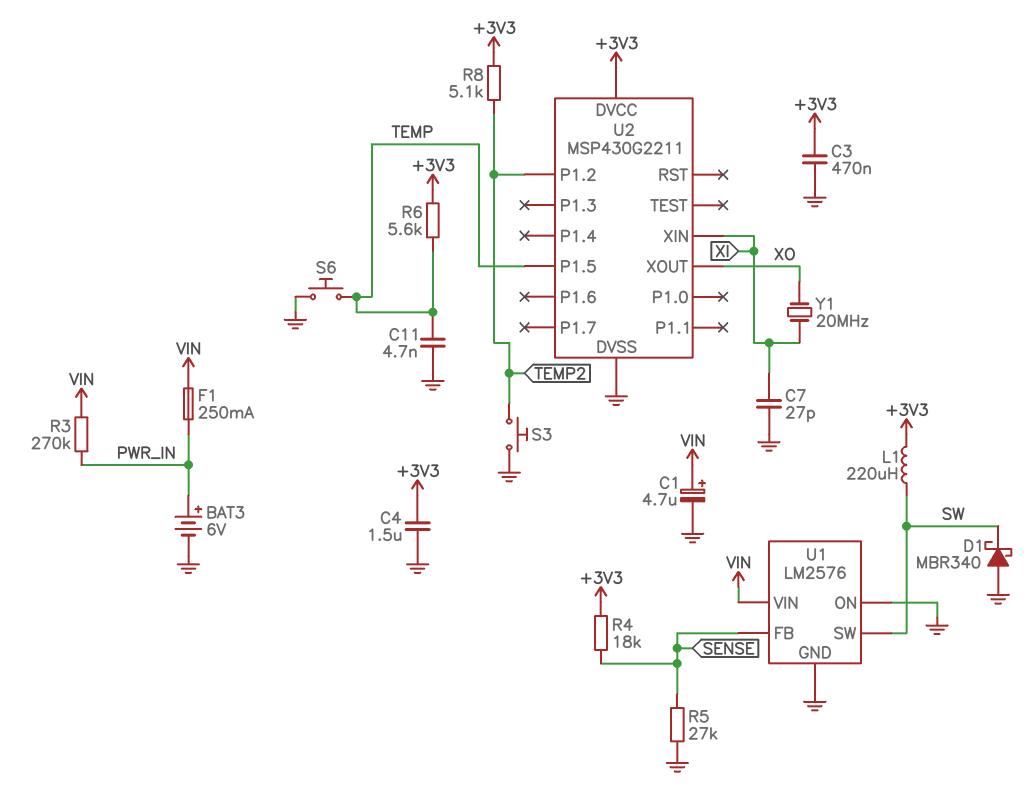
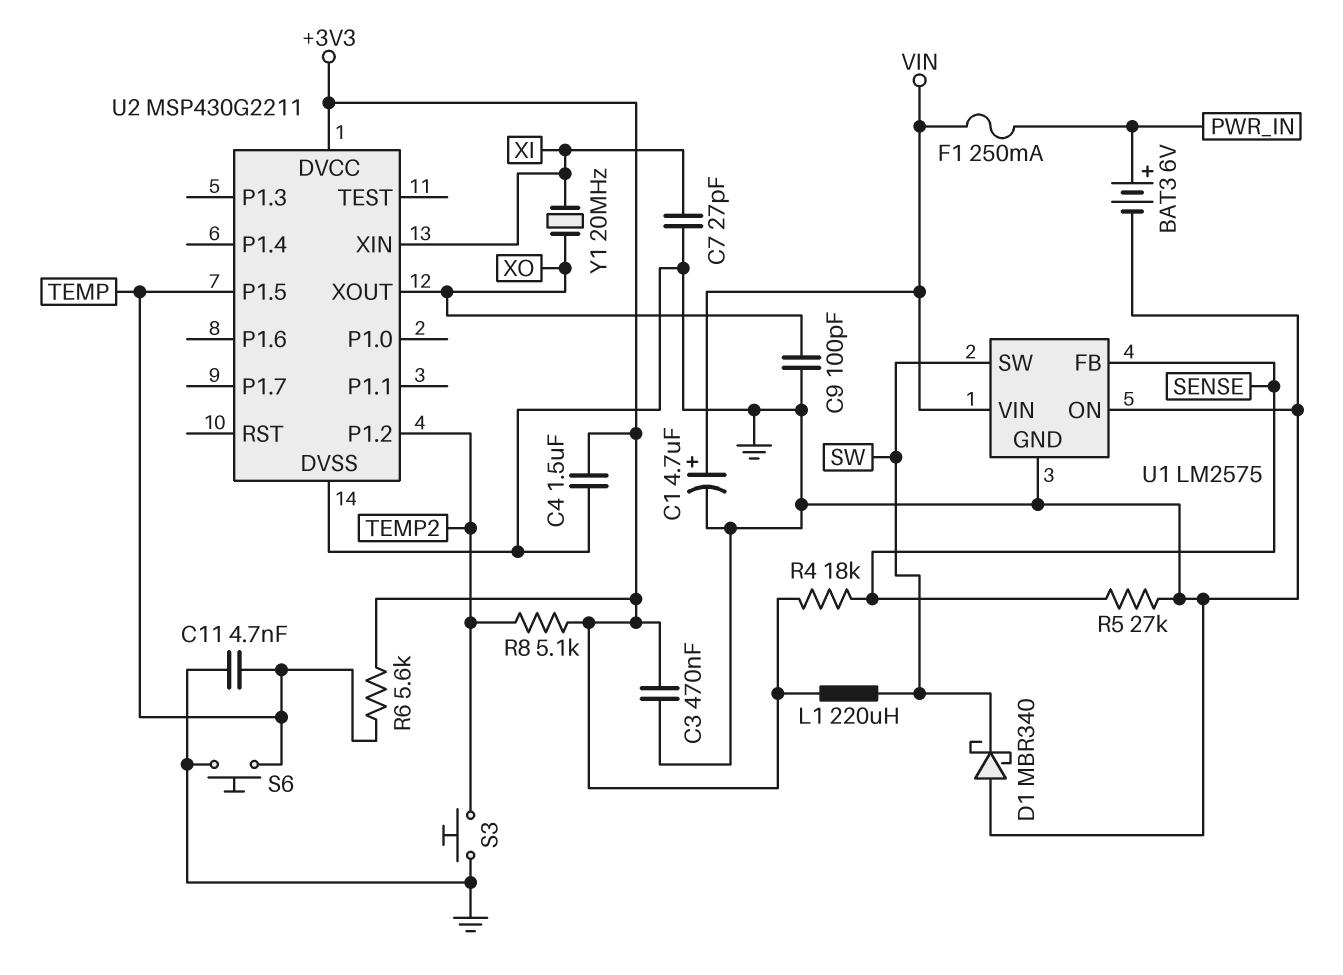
C9: none -> 100pF (GND, XO)
R3: 270k (PWR_IN, VIN) -> none
U1: LM2576 -> LM2575

